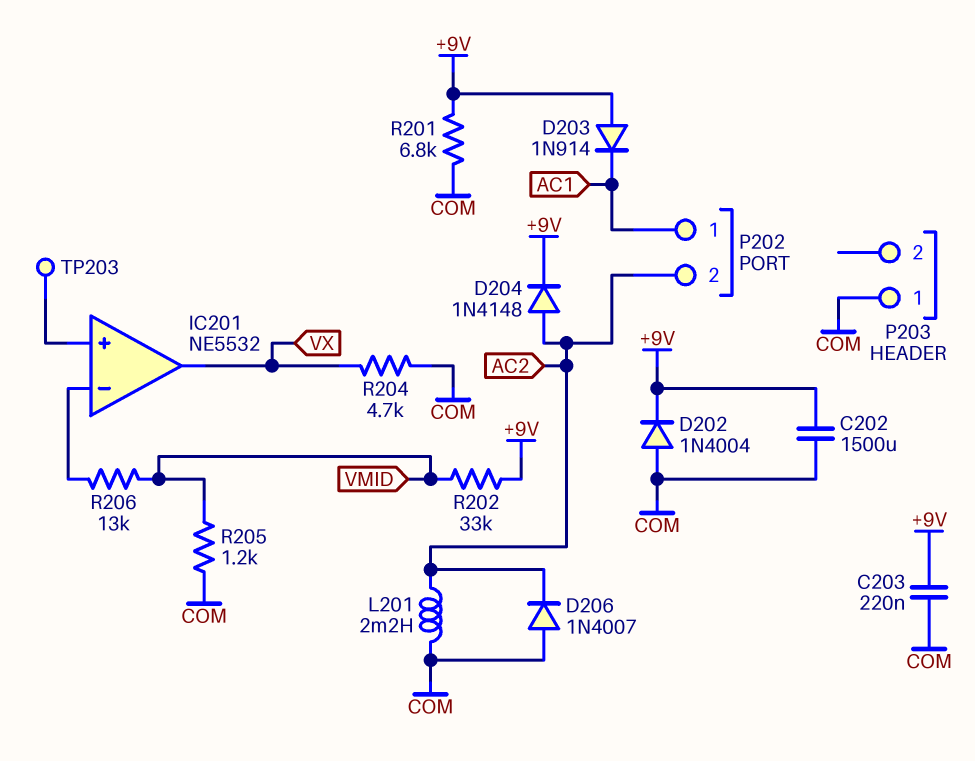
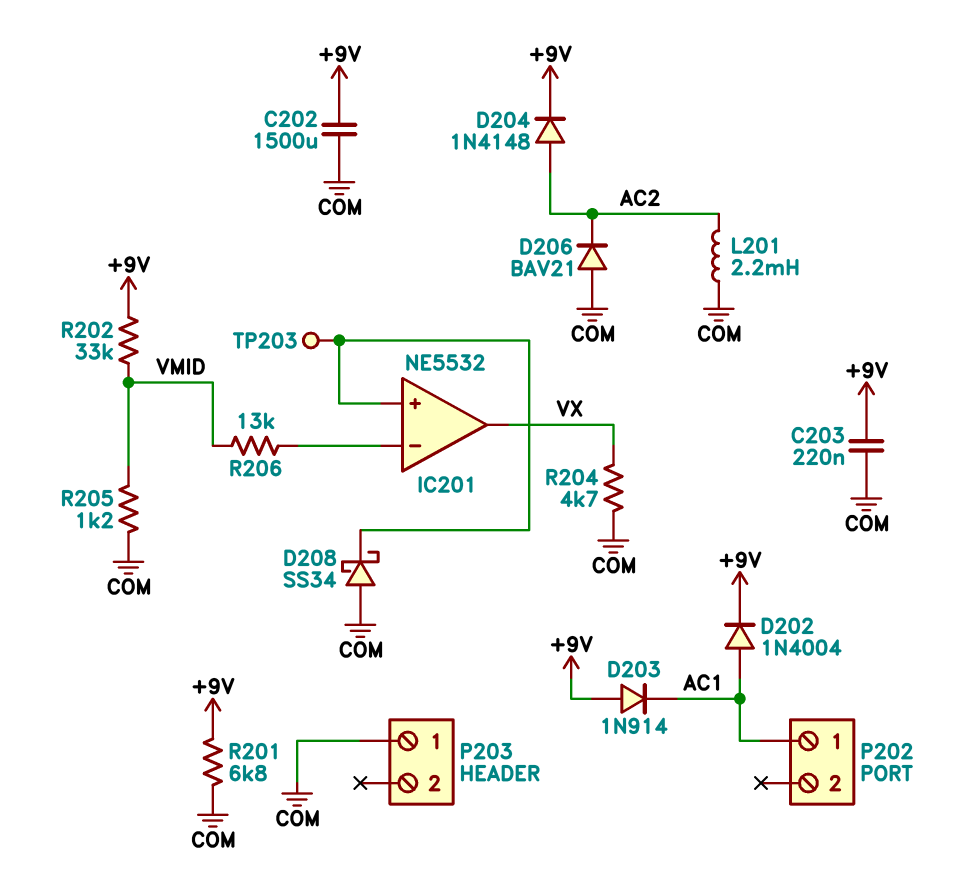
D202: diode 1N4004 (A COM, K +9V) -> diode 1N4004 (A AC1, K +9V)
D206: diode 1N4007 (A COM, K AC2) -> diode BAV21 (A COM, K AC2)
D208: none -> schottky SS34 (A COM, K IC201/in+)
P202 pin 2: AC2 -> none

